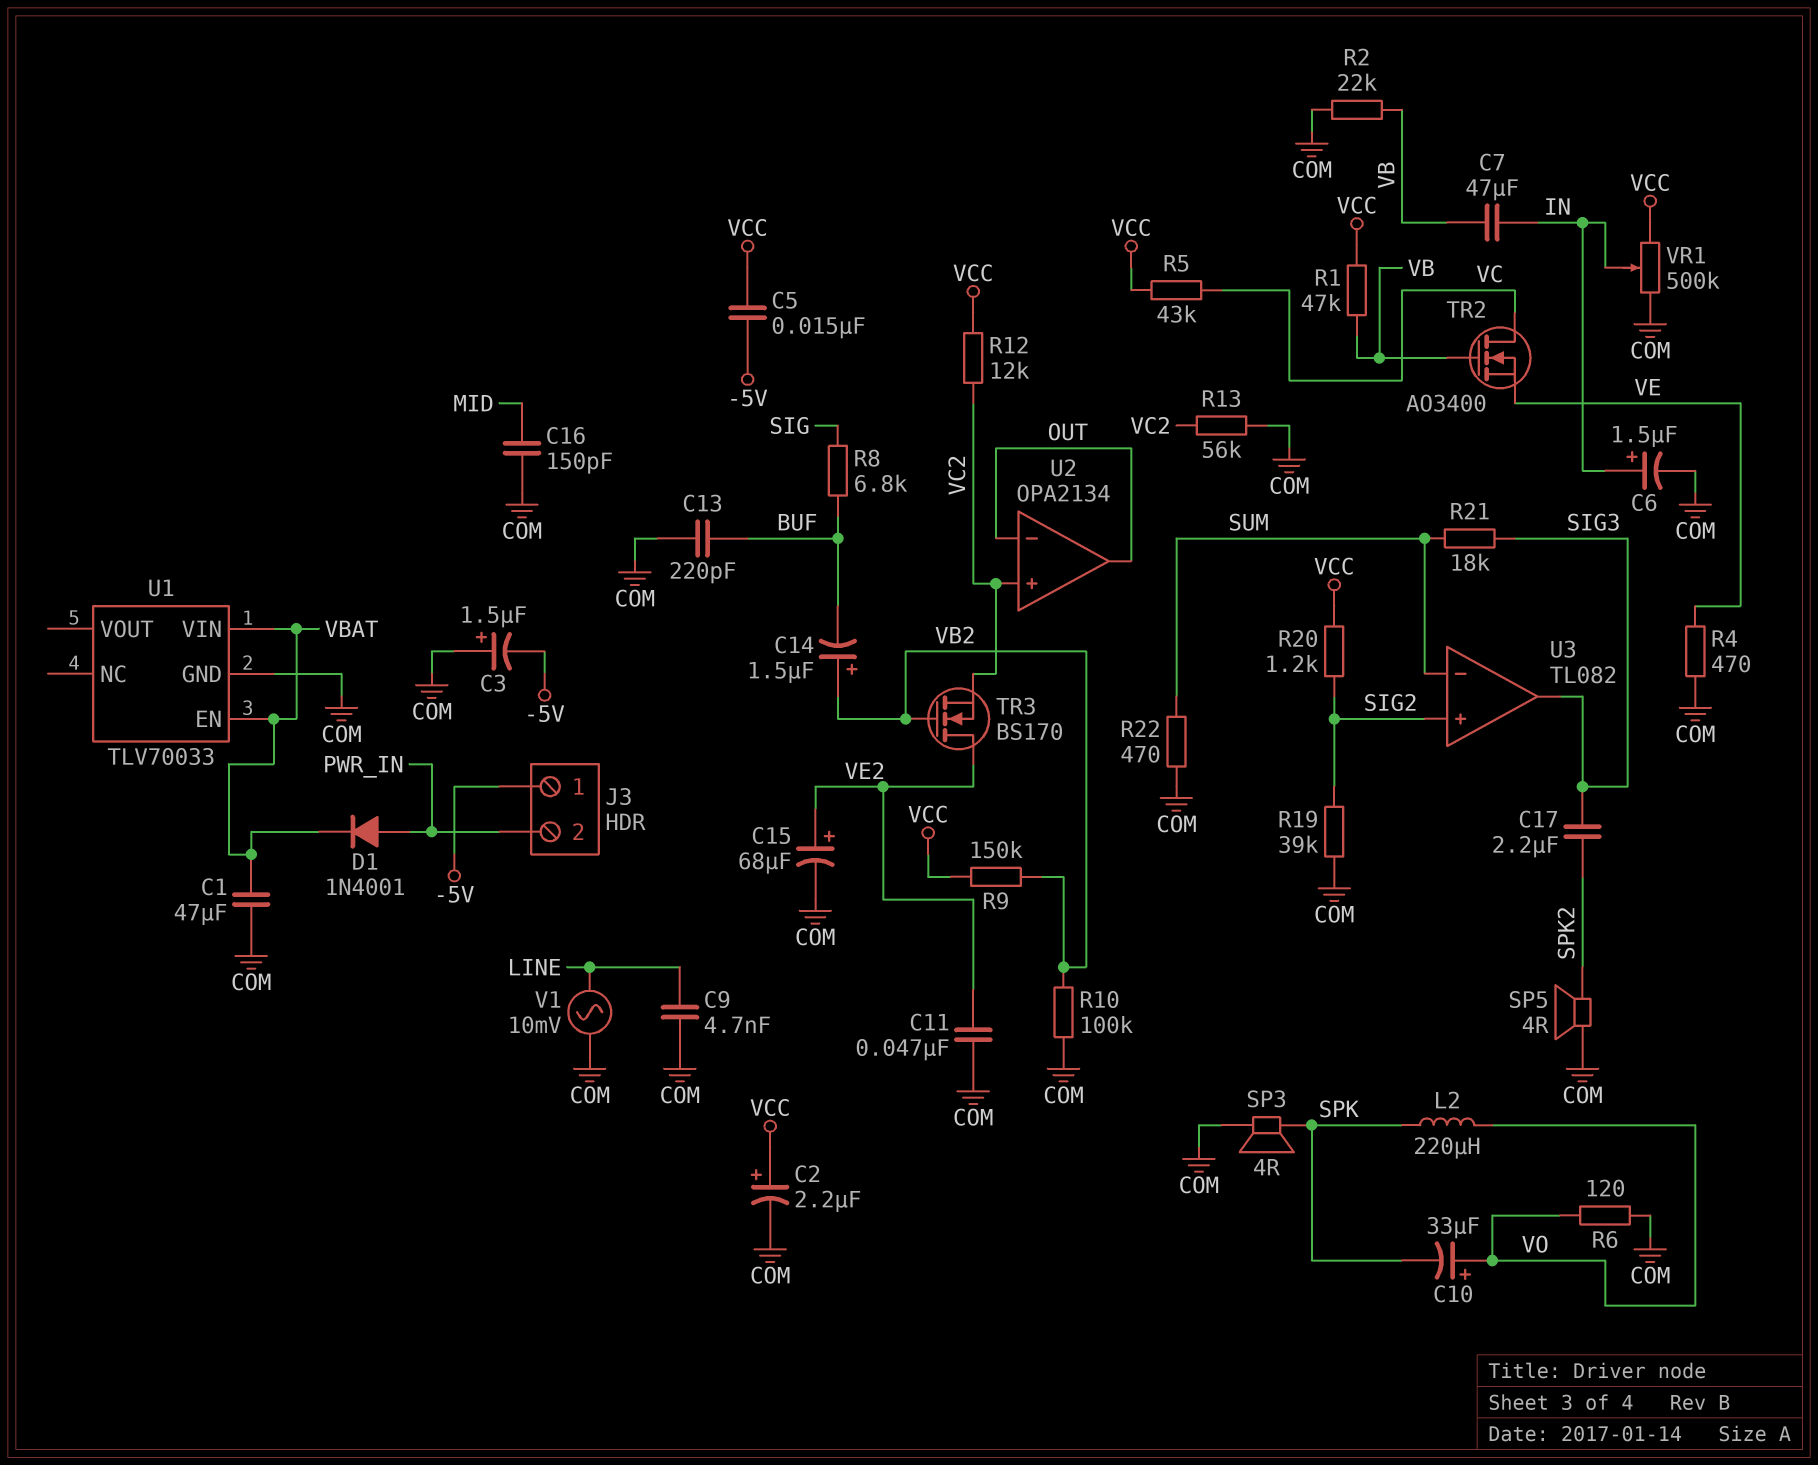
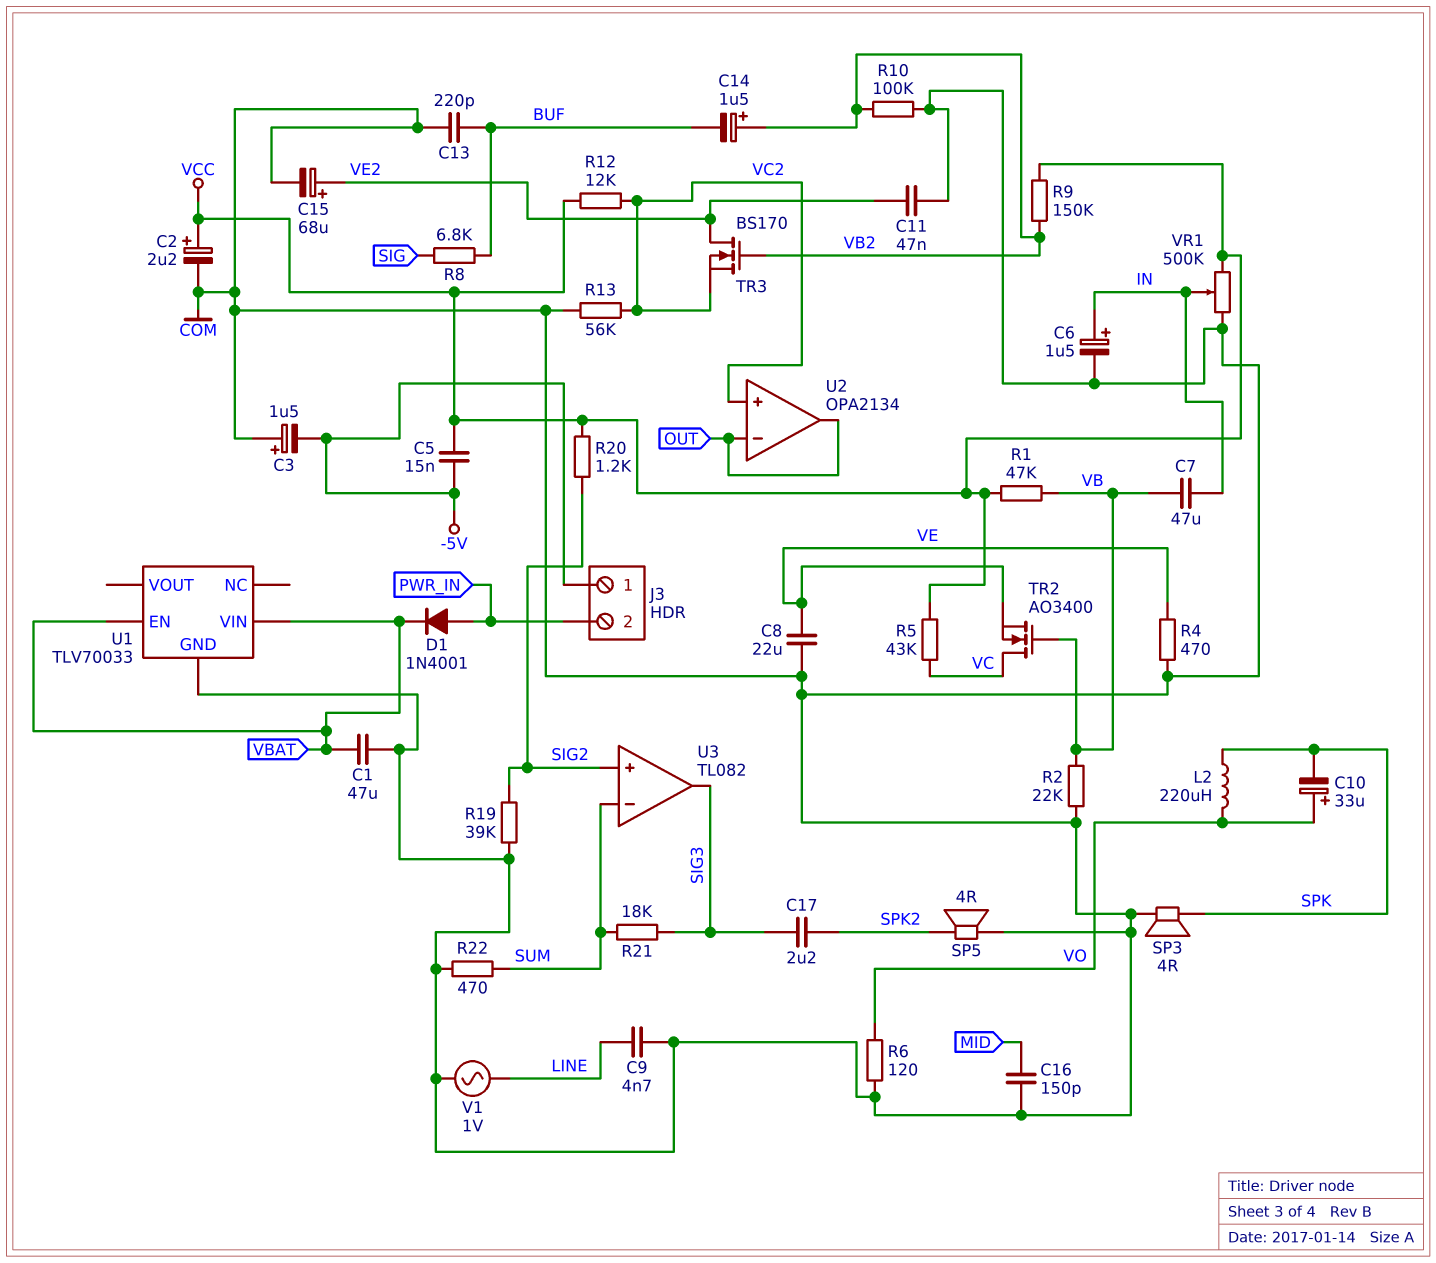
C8: none -> 22uF (COM, VE)
V1: AC 10mV (COM, LINE) -> AC 1V (COM, LINE)

